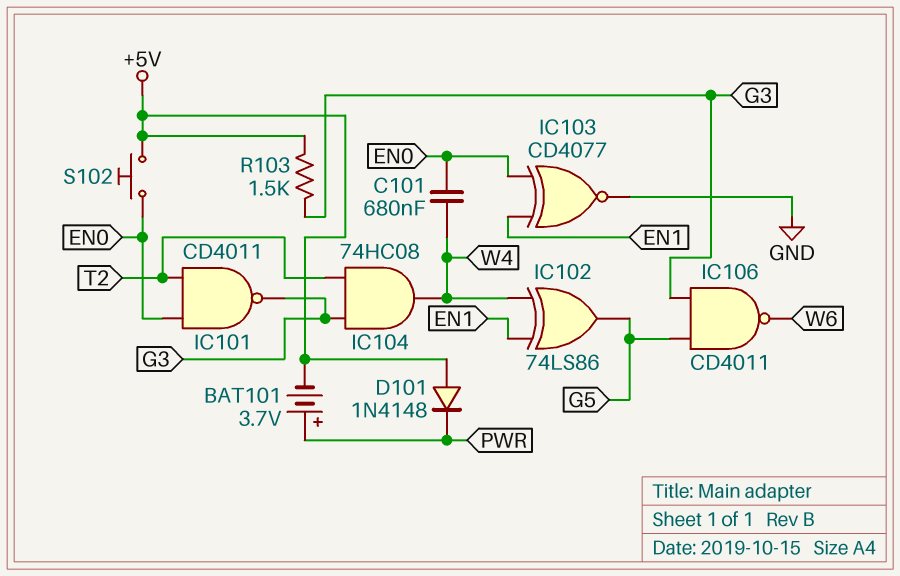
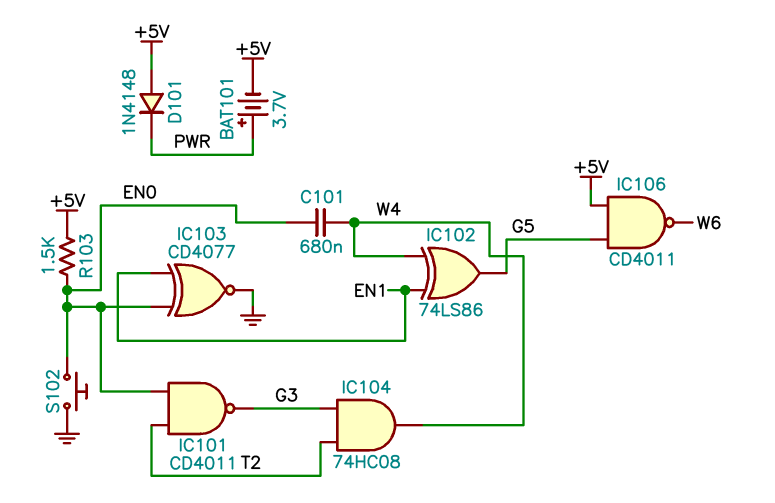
IC106: NAND CD4011 (in G3, in G5, out W6) -> NAND CD4011 (in +5V, in G5, out W6)
R103: 1.5k (+5V, G3) -> 1.5k (+5V, EN0)
S102: button (+5V, EN0) -> button (EN0, GND)

